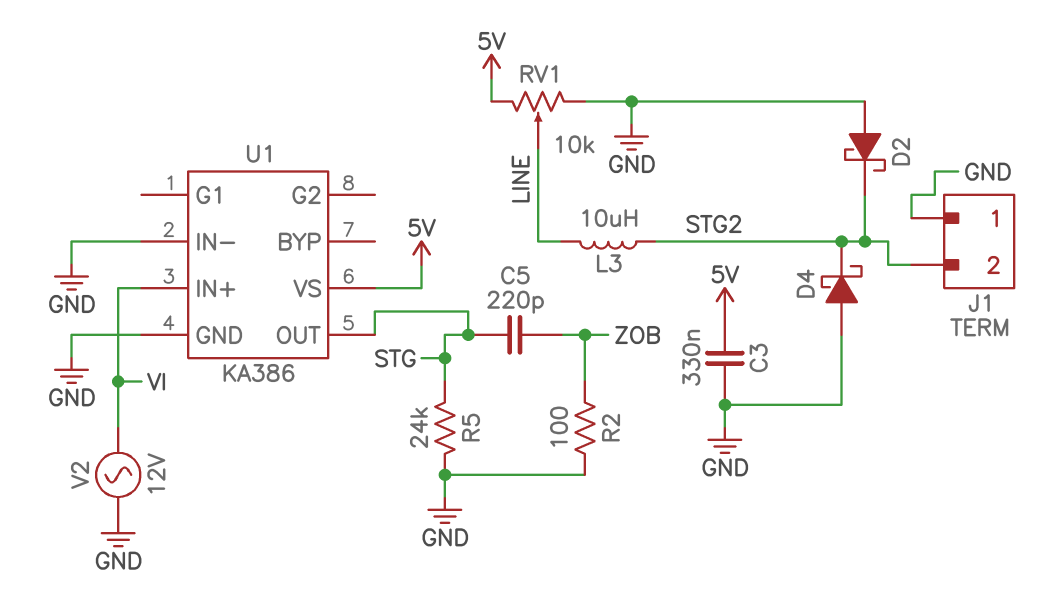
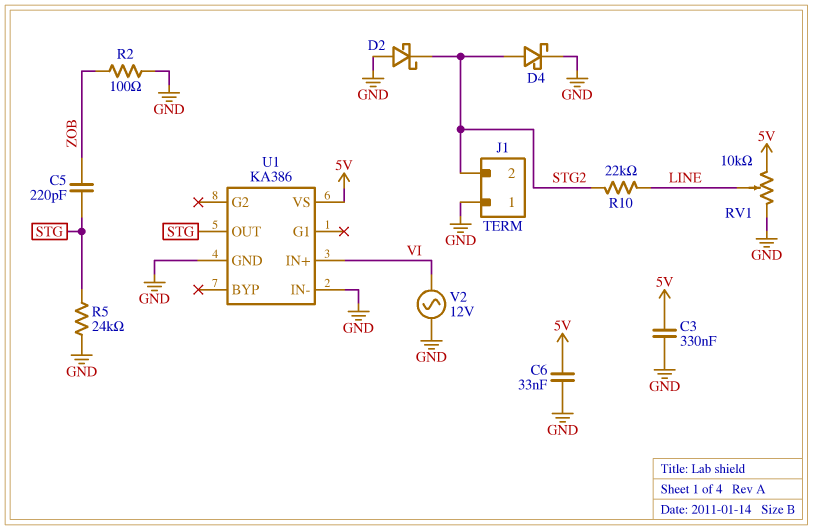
C6: none -> 33nF (5V, GND)
D4: schottky (A GND, K STG2) -> schottky (A STG2, K GND)
L3: 10uH (LINE, STG2) -> none
R10: none -> 22k (LINE, STG2)

